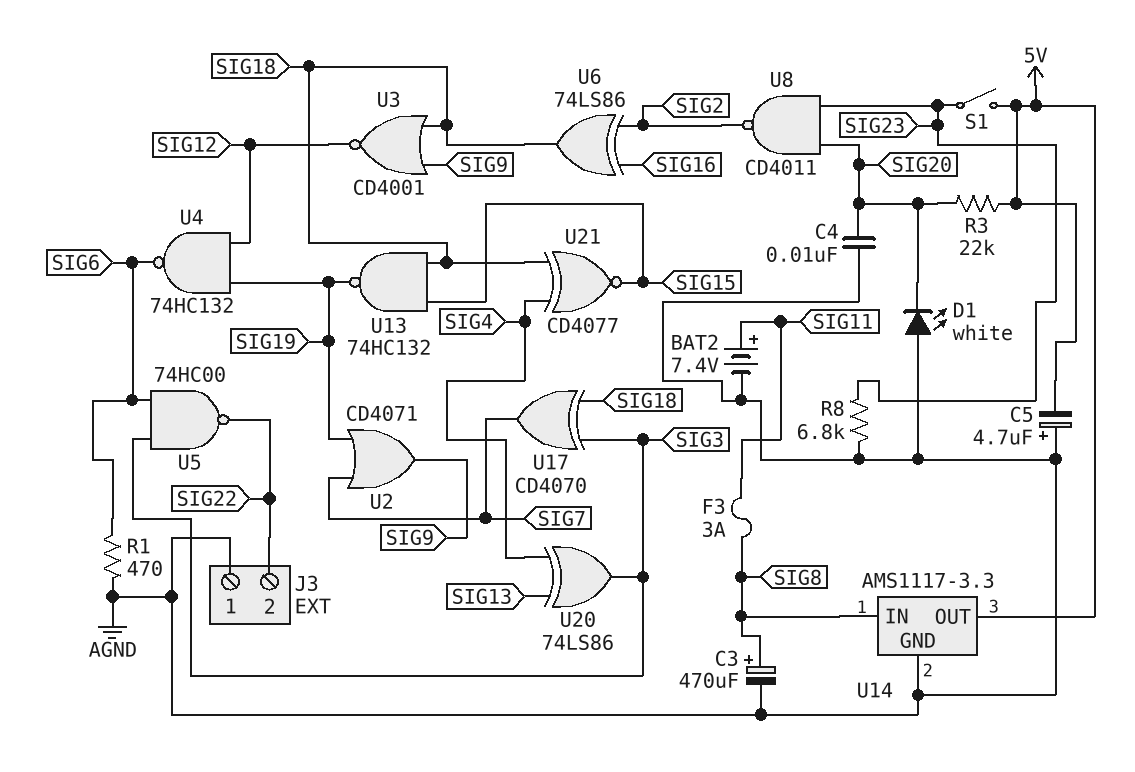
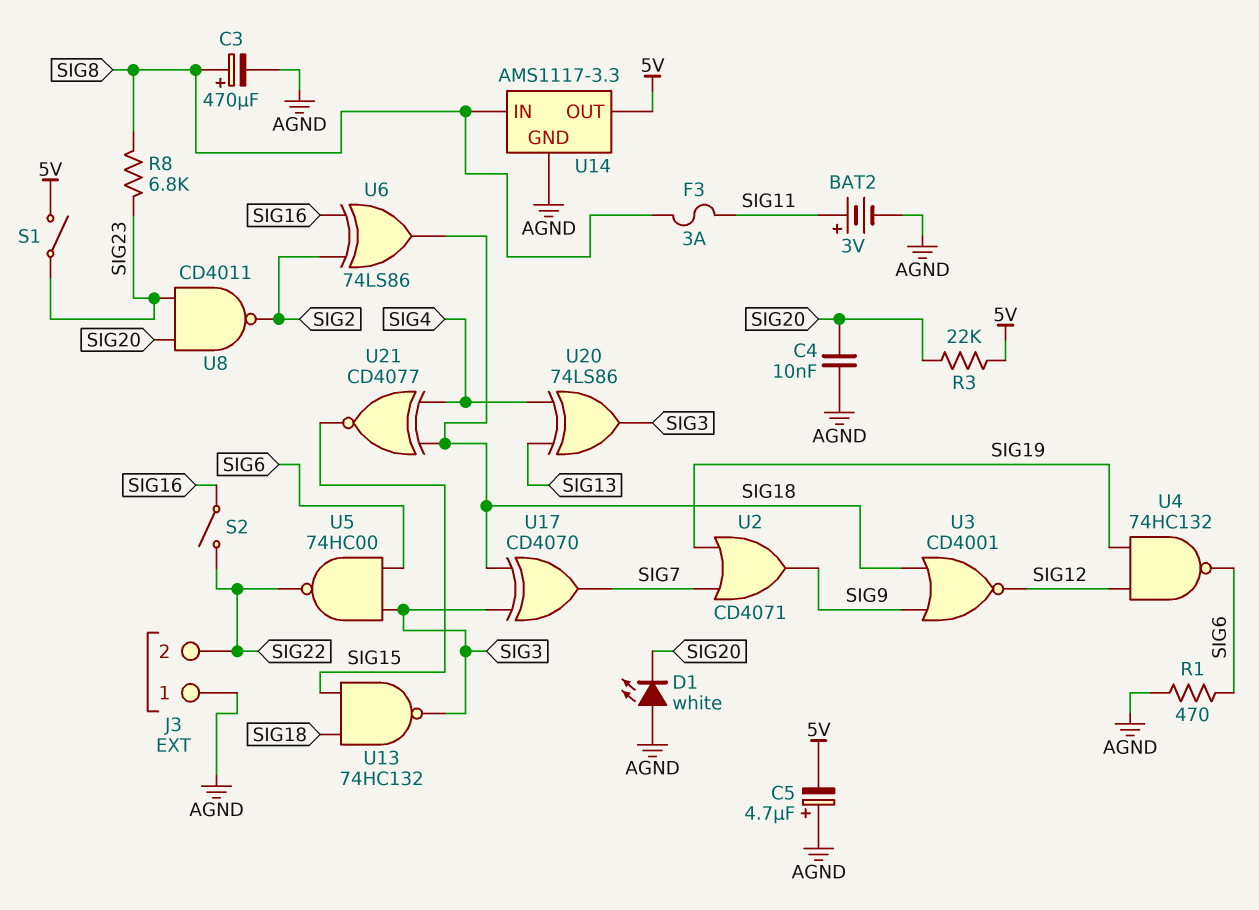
BAT2: 7.4V (plus SIG11, minus AGND) -> 3V (plus SIG11, minus AGND)
R8: 6.8k (AGND, SIG23) -> 6.8k (SIG8, SIG23)
S2: none -> switch (SIG16, SIG22)
U13: NAND 74HC132 (in SIG15, in SIG18, out SIG19) -> NAND 74HC132 (in SIG15, in SIG18, out SIG3)

